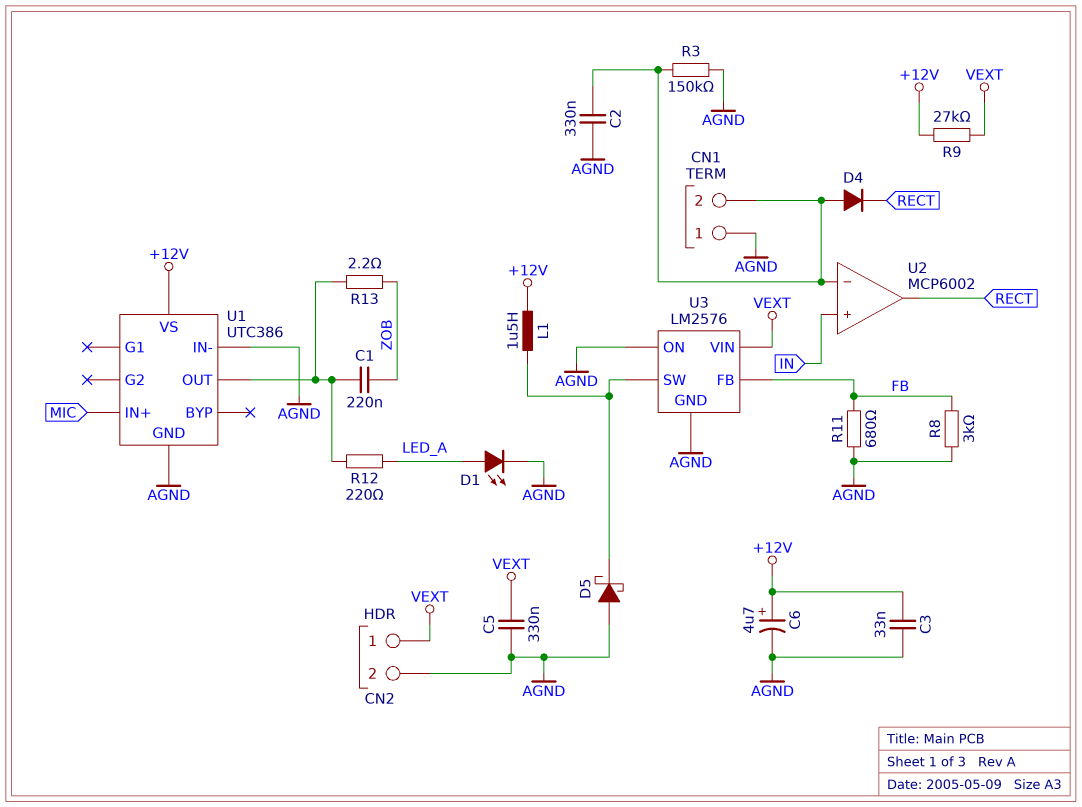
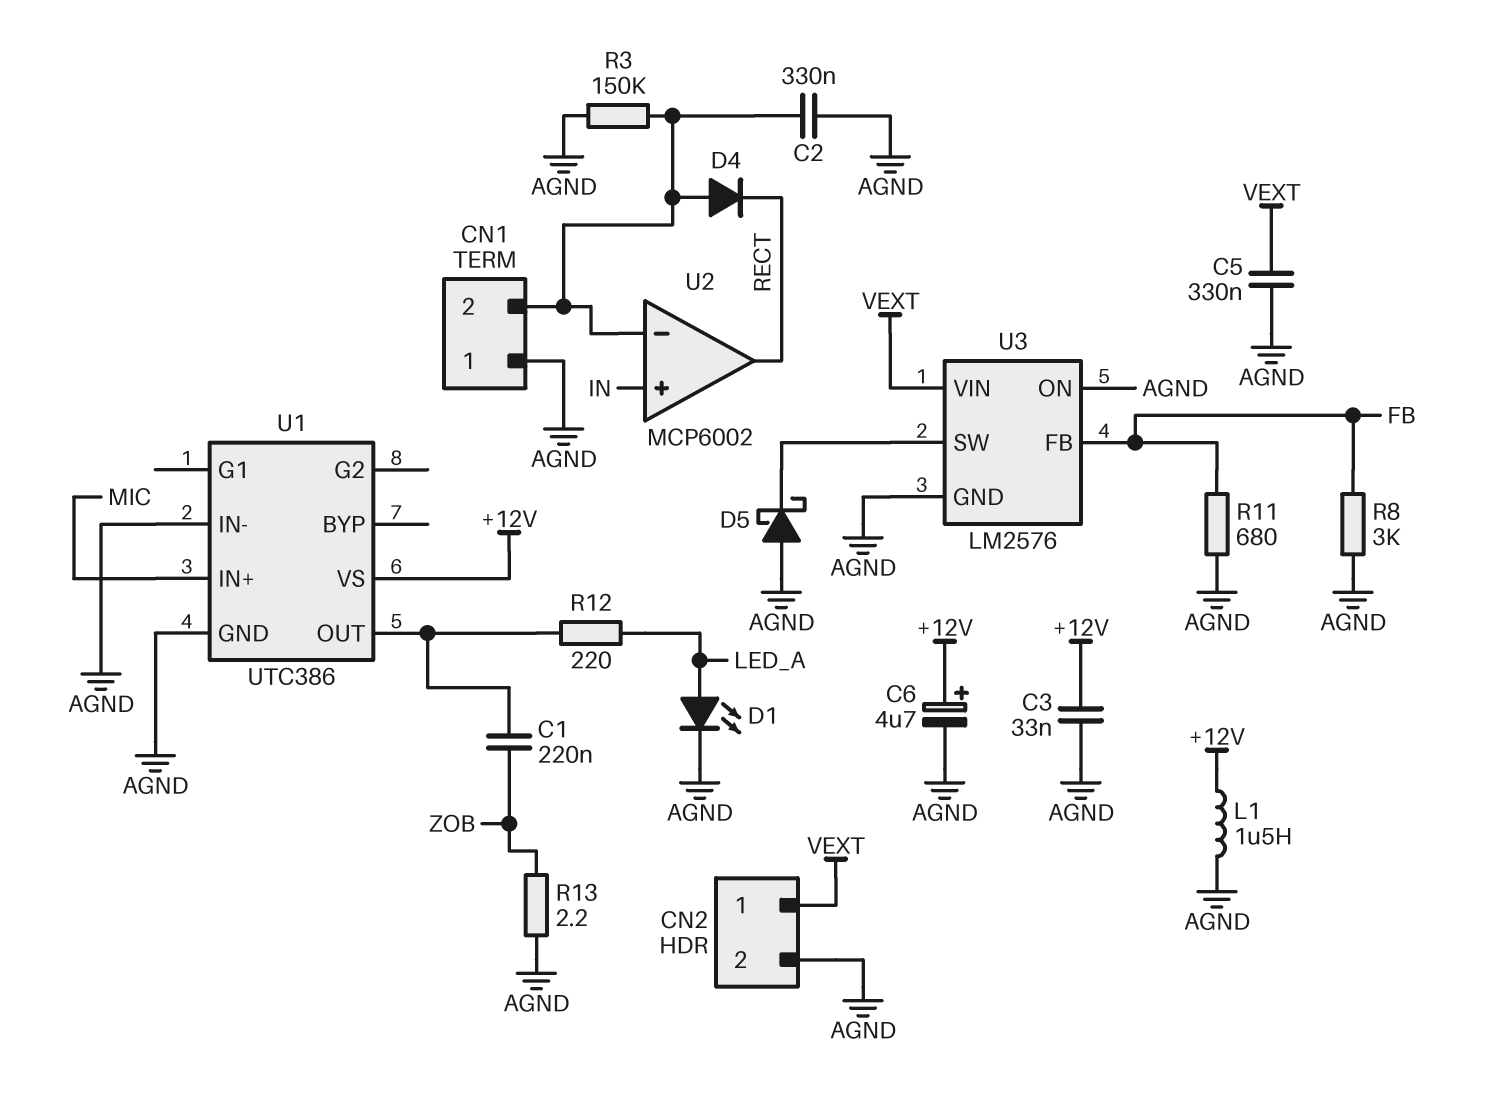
L1: 1.5uH (+12V, U3/SW) -> 1.5uH (+12V, AGND)
R9: 27k (+12V, VEXT) -> none
R13: 2.2 (U1/OUT, ZOB) -> 2.2 (AGND, ZOB)

